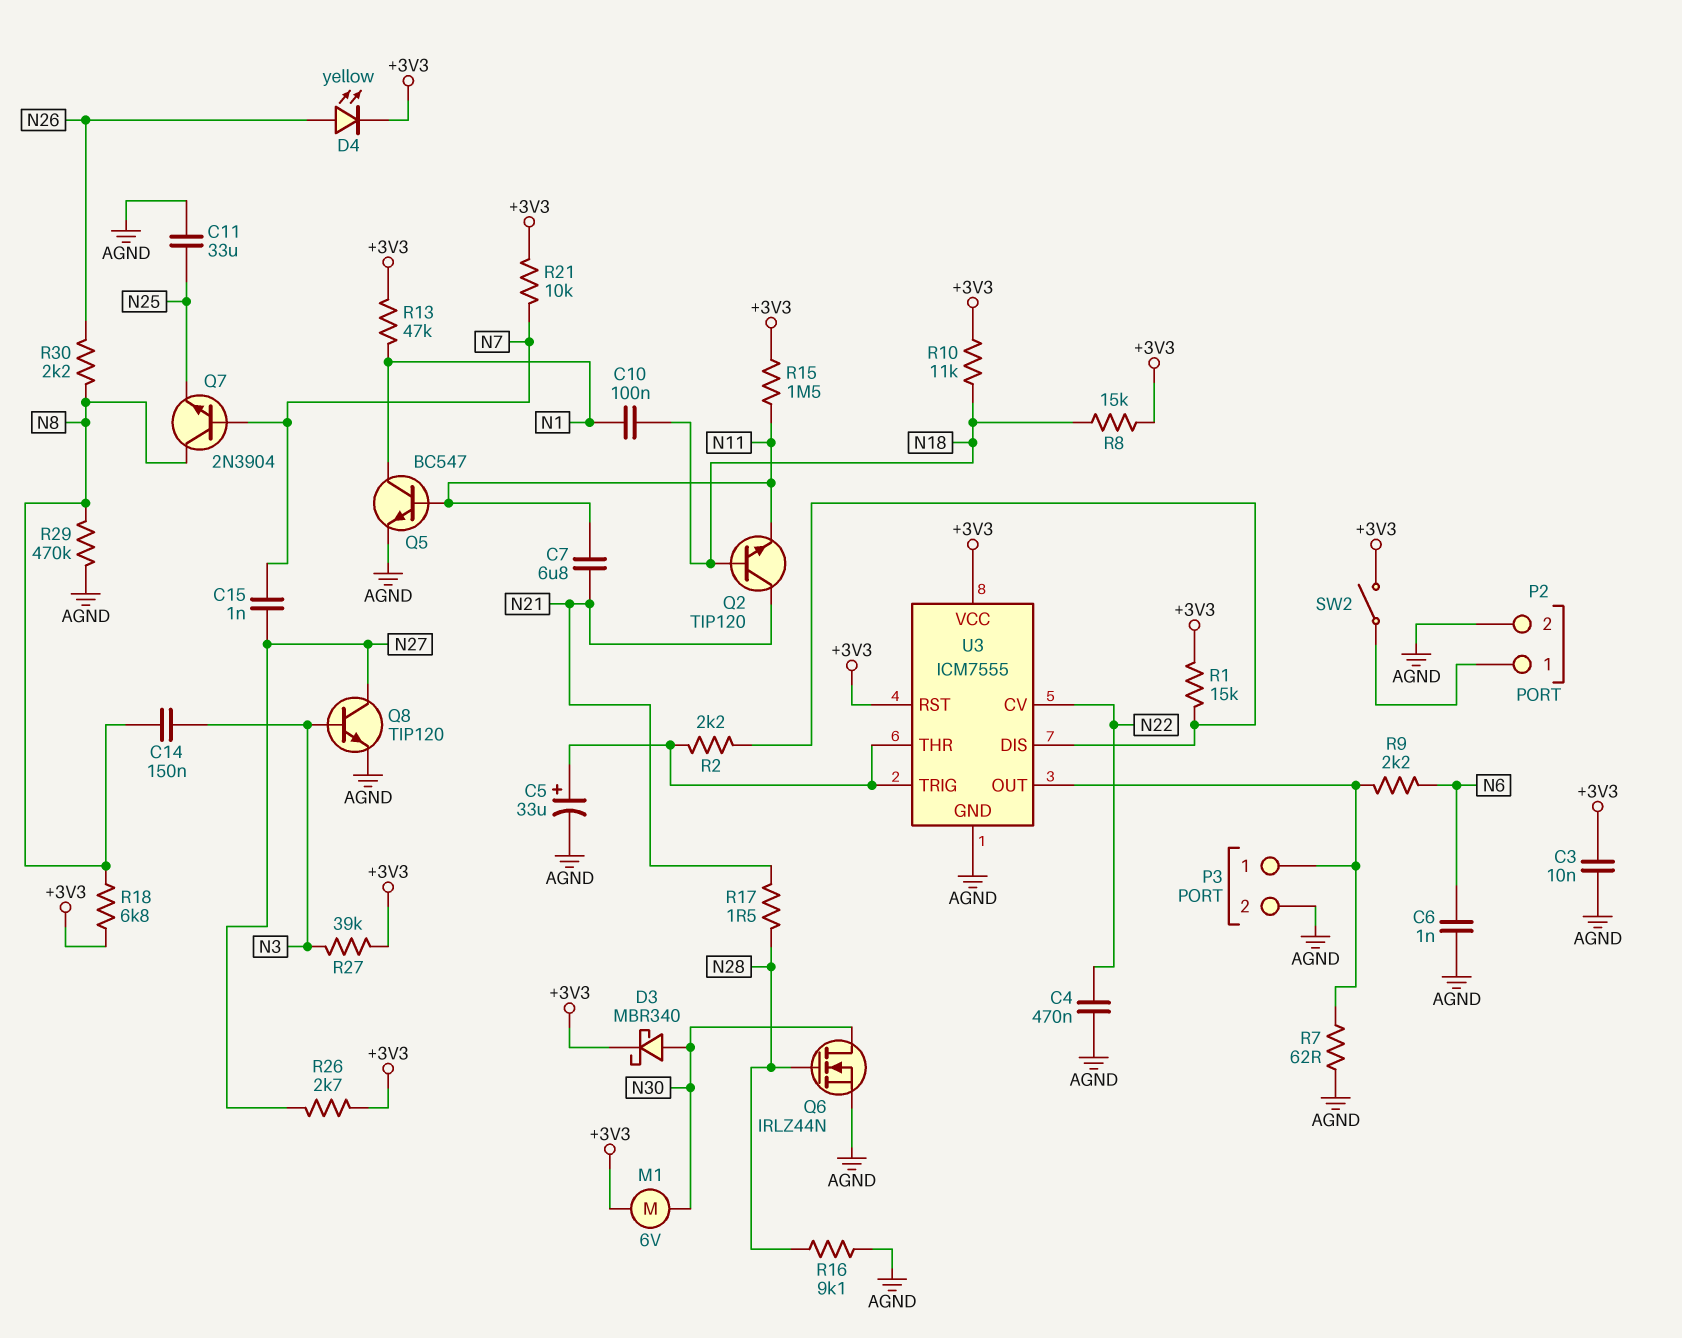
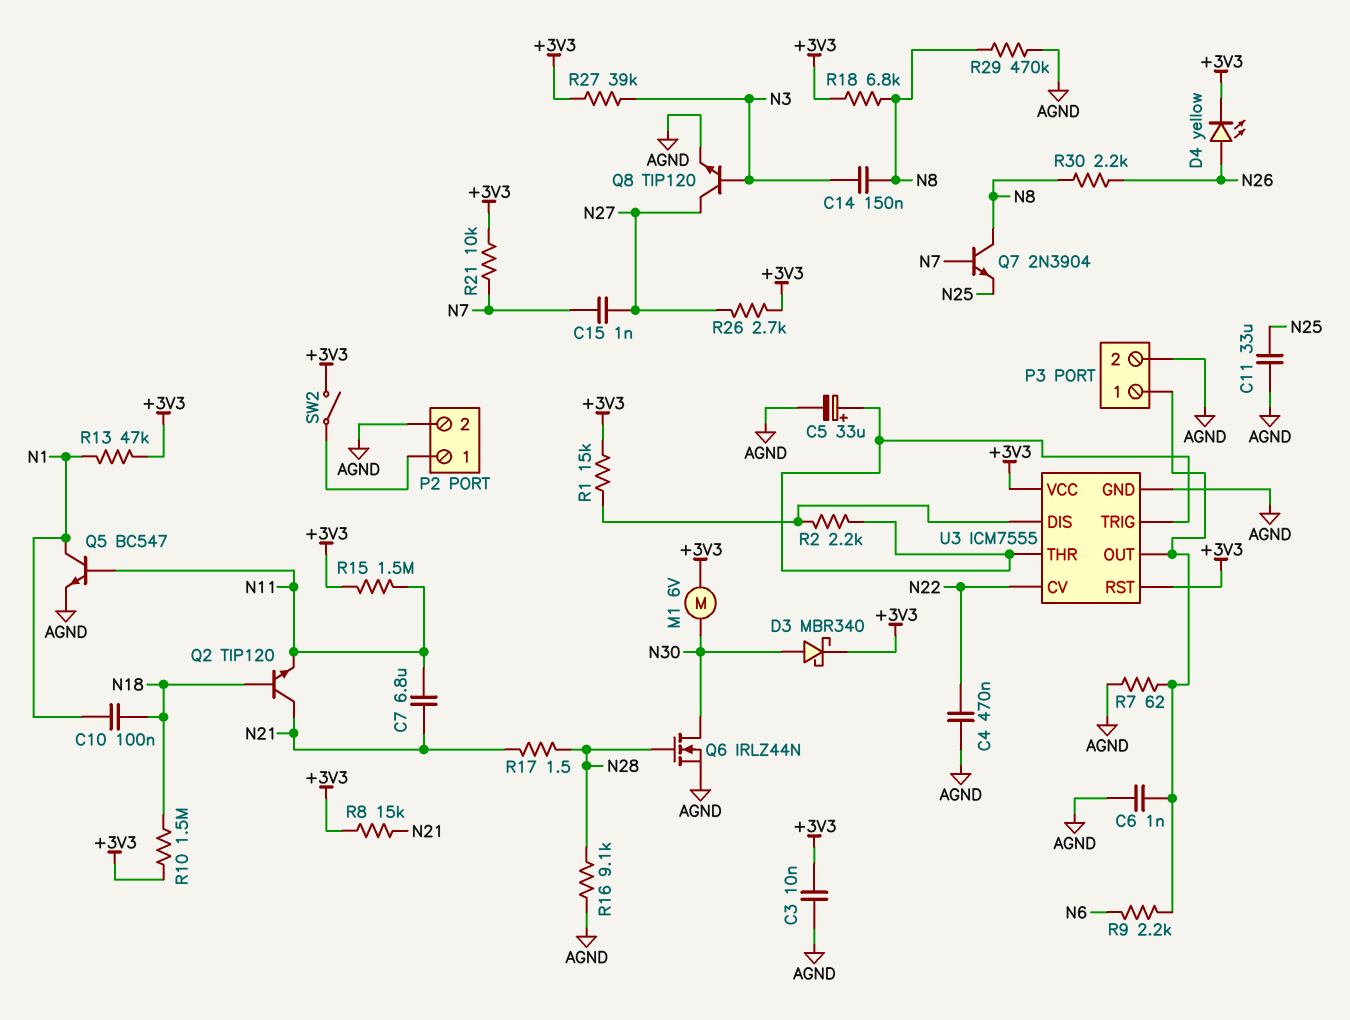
C6: 1nF (AGND, N6) -> 1nF (AGND, P3/1)
R8: 15k (+3V3, N18) -> 15k (+3V3, N21)
R10: 11k (+3V3, N18) -> 1.5M (+3V3, N18)

